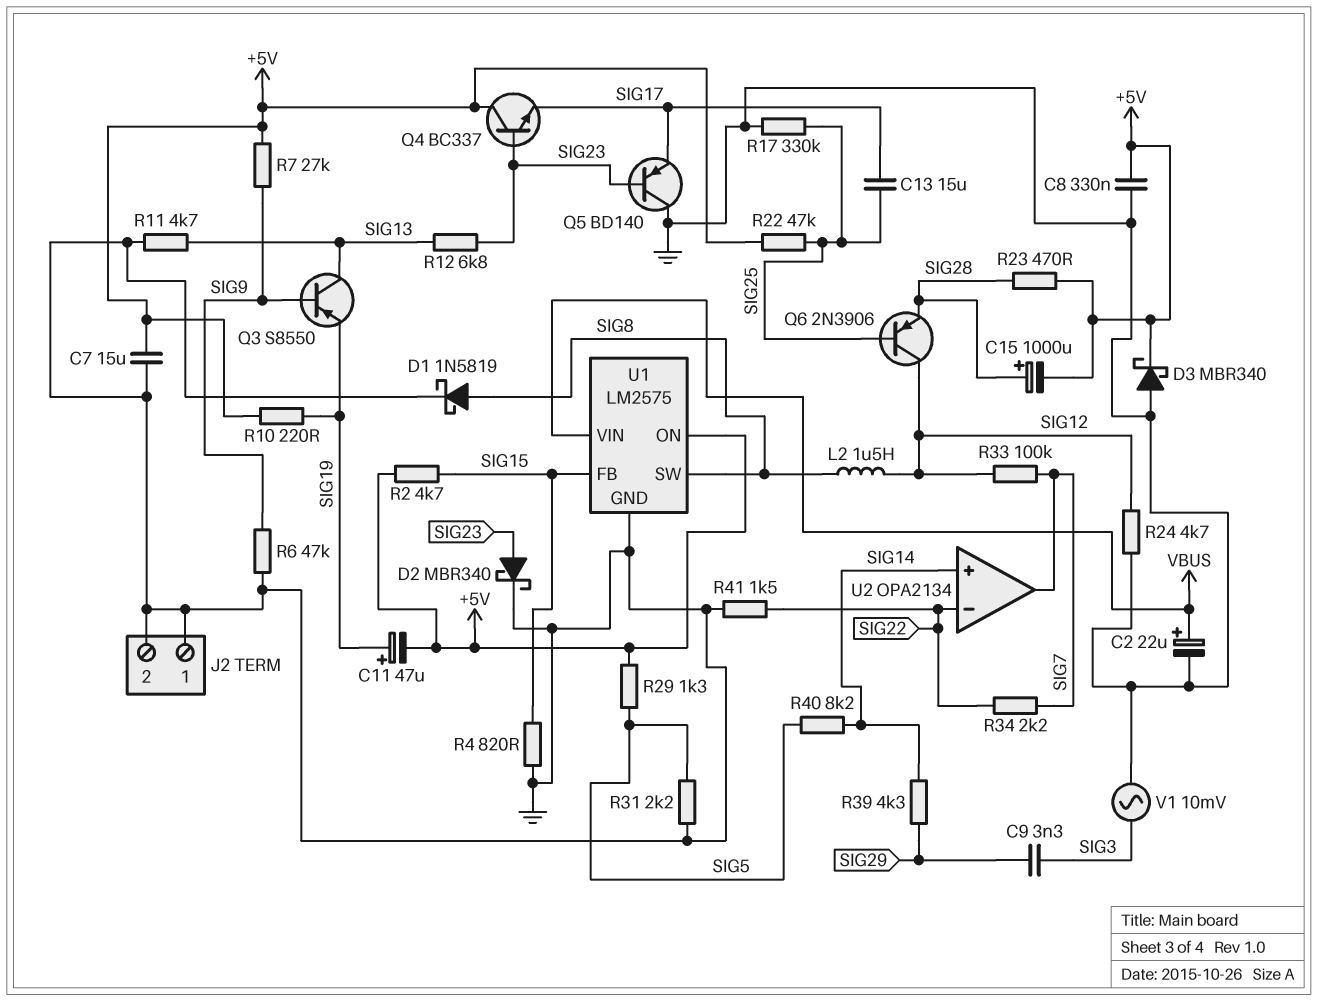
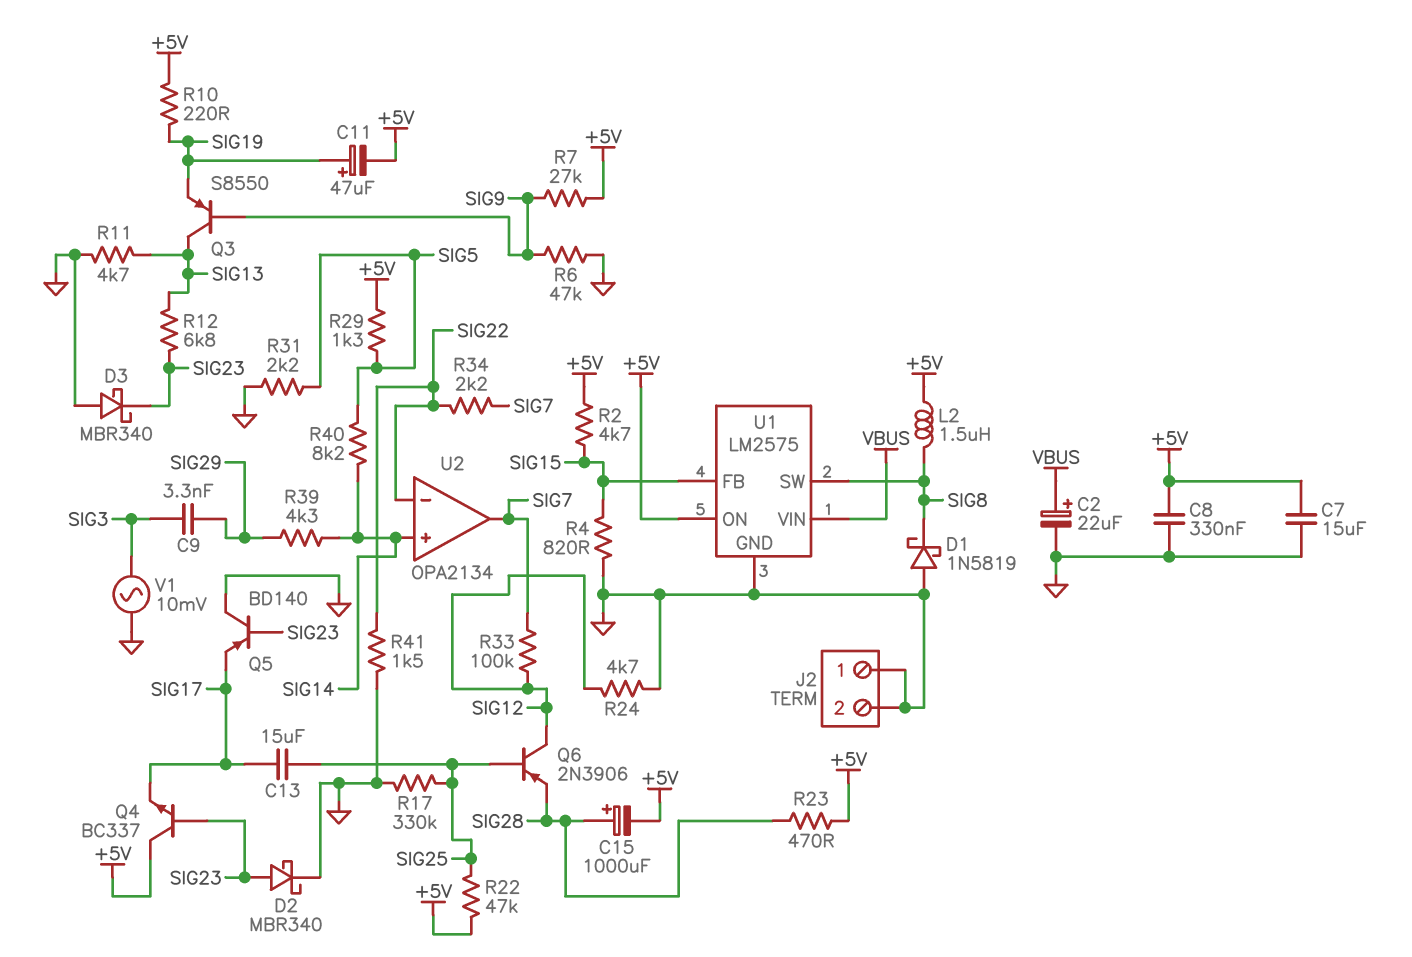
D1: schottky 1N5819 (A SIG8, K GND) -> schottky 1N5819 (A GND, K SIG8)
D3: schottky MBR340 (A GND, K +5V) -> schottky MBR340 (A GND, K SIG23)
L2: 1.5uH (SIG8, SIG12) -> 1.5uH (+5V, SIG8)

